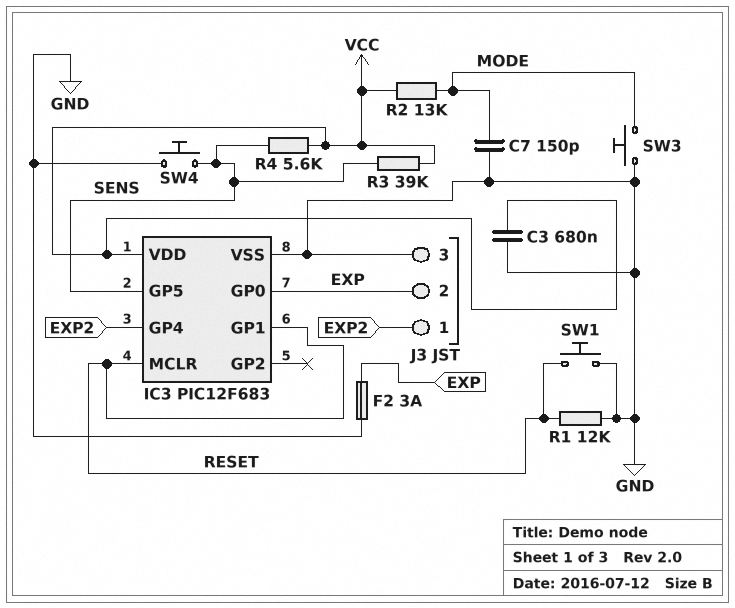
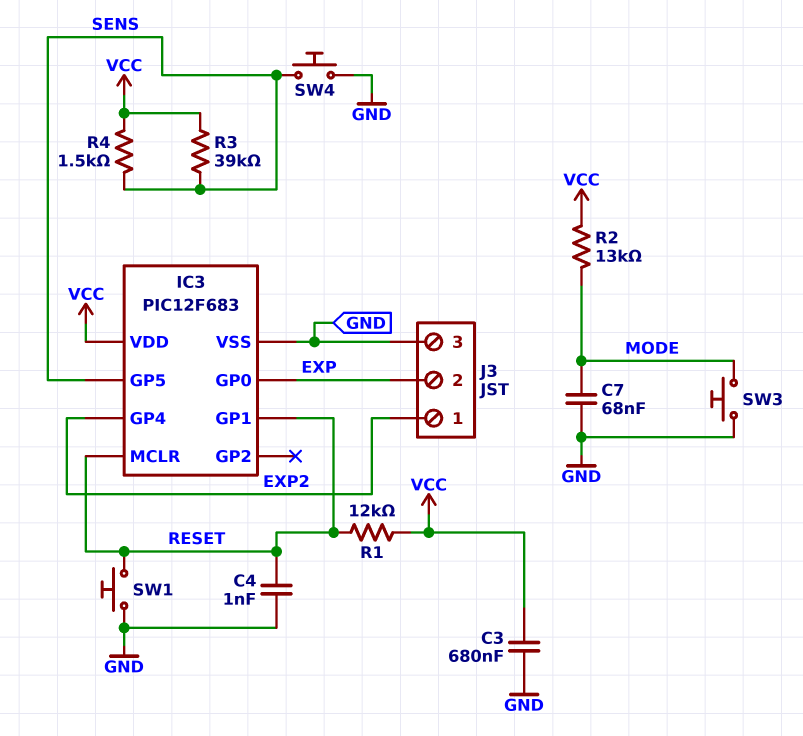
C4: none -> 1nF (GND, RESET)
C7: 150pF (GND, MODE) -> 68nF (GND, MODE)
F2: 3A (EXP, GND) -> none
R1: 12k (GND, RESET) -> 12k (RESET, VCC)
R4: 5.6k (SENS, VCC) -> 1.5k (SENS, VCC)

